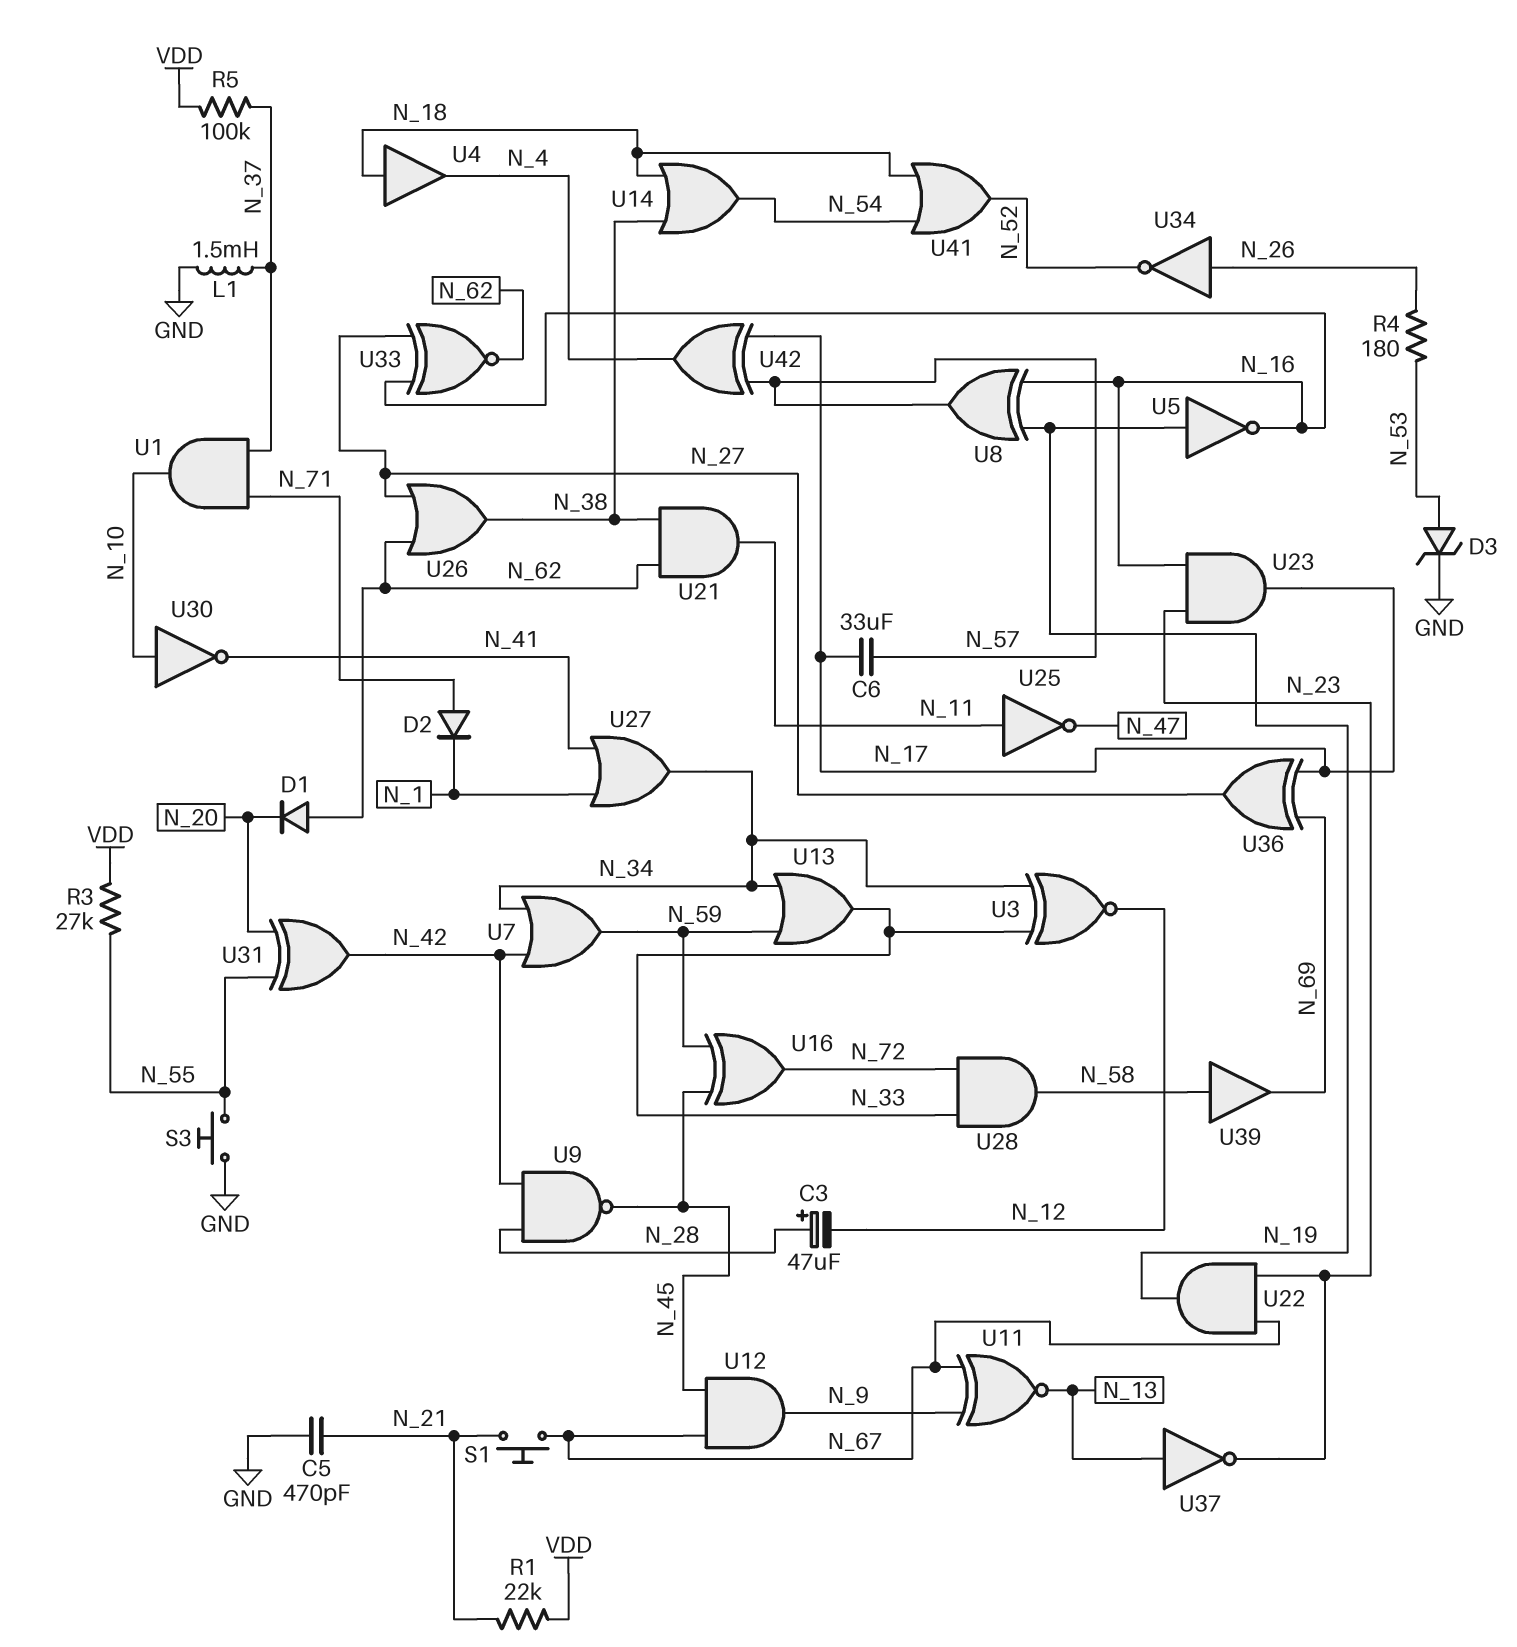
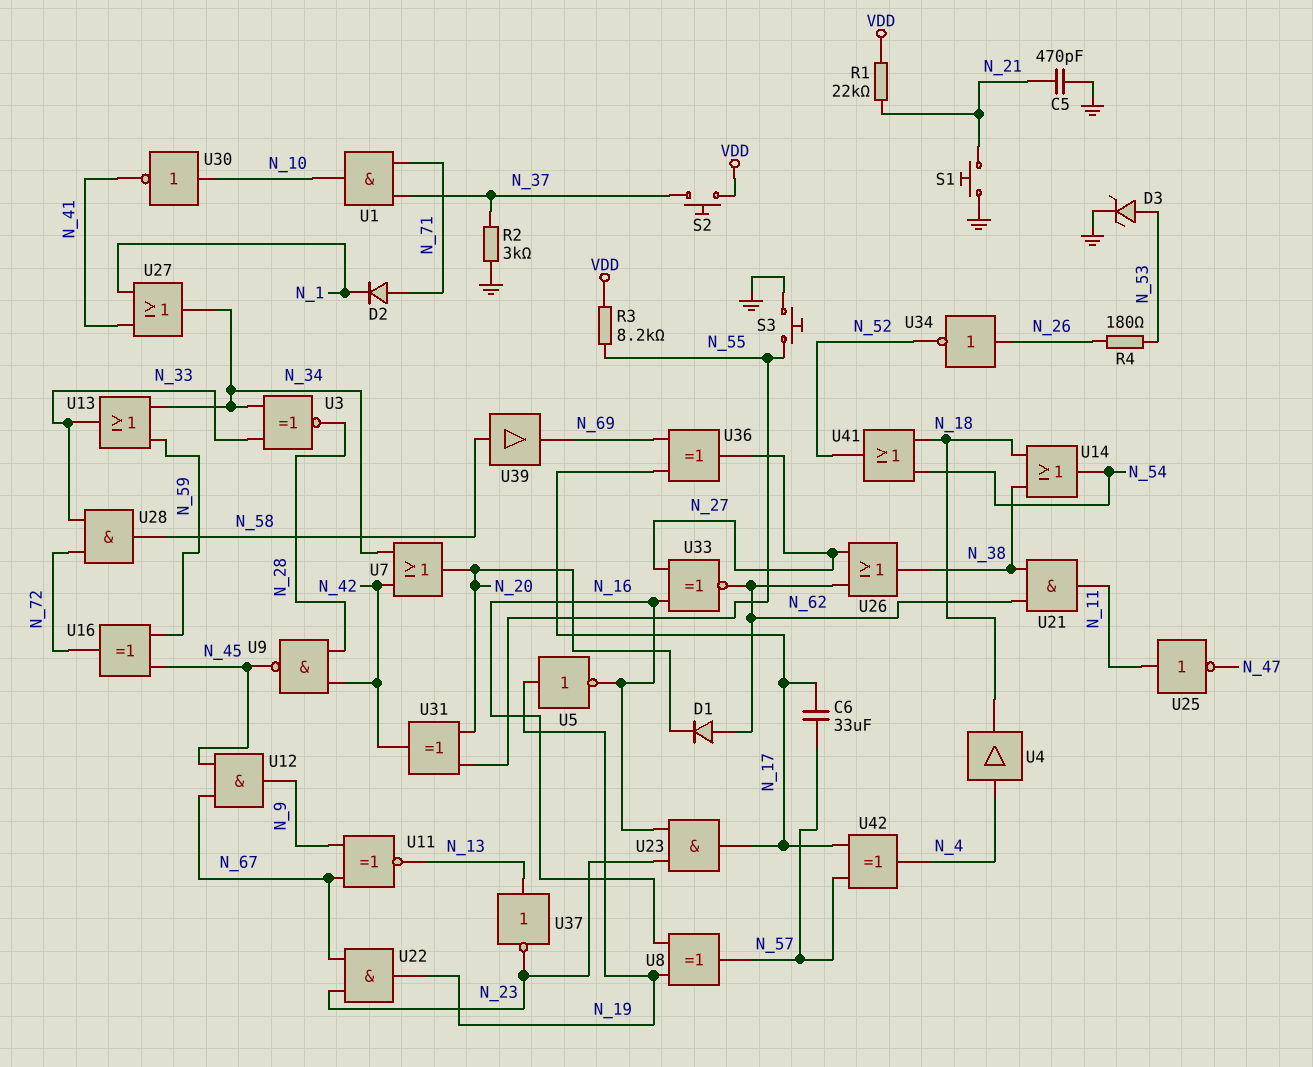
C3: 47uF (plus N_28, minus N_12) -> none
L1: 1.5mH (GND, N_37) -> none
R2: none -> 3k (GND, N_37)
R3: 27k (N_55, VDD) -> 8.2k (N_55, VDD)
R5: 100k (N_37, VDD) -> none
S1: button (N_21, N_67) -> button (GND, N_21)
S2: none -> button (N_37, VDD)
U3: XNOR (in N_33, in N_34, out N_12) -> XNOR (in N_33, in N_34, out N_28)
U4: buffer (in N_18, out N_4) -> buffer (in N_4, out N_18)
U7: OR (in N_34, in N_42, out N_59) -> OR (in N_34, in N_42, out N_20)

